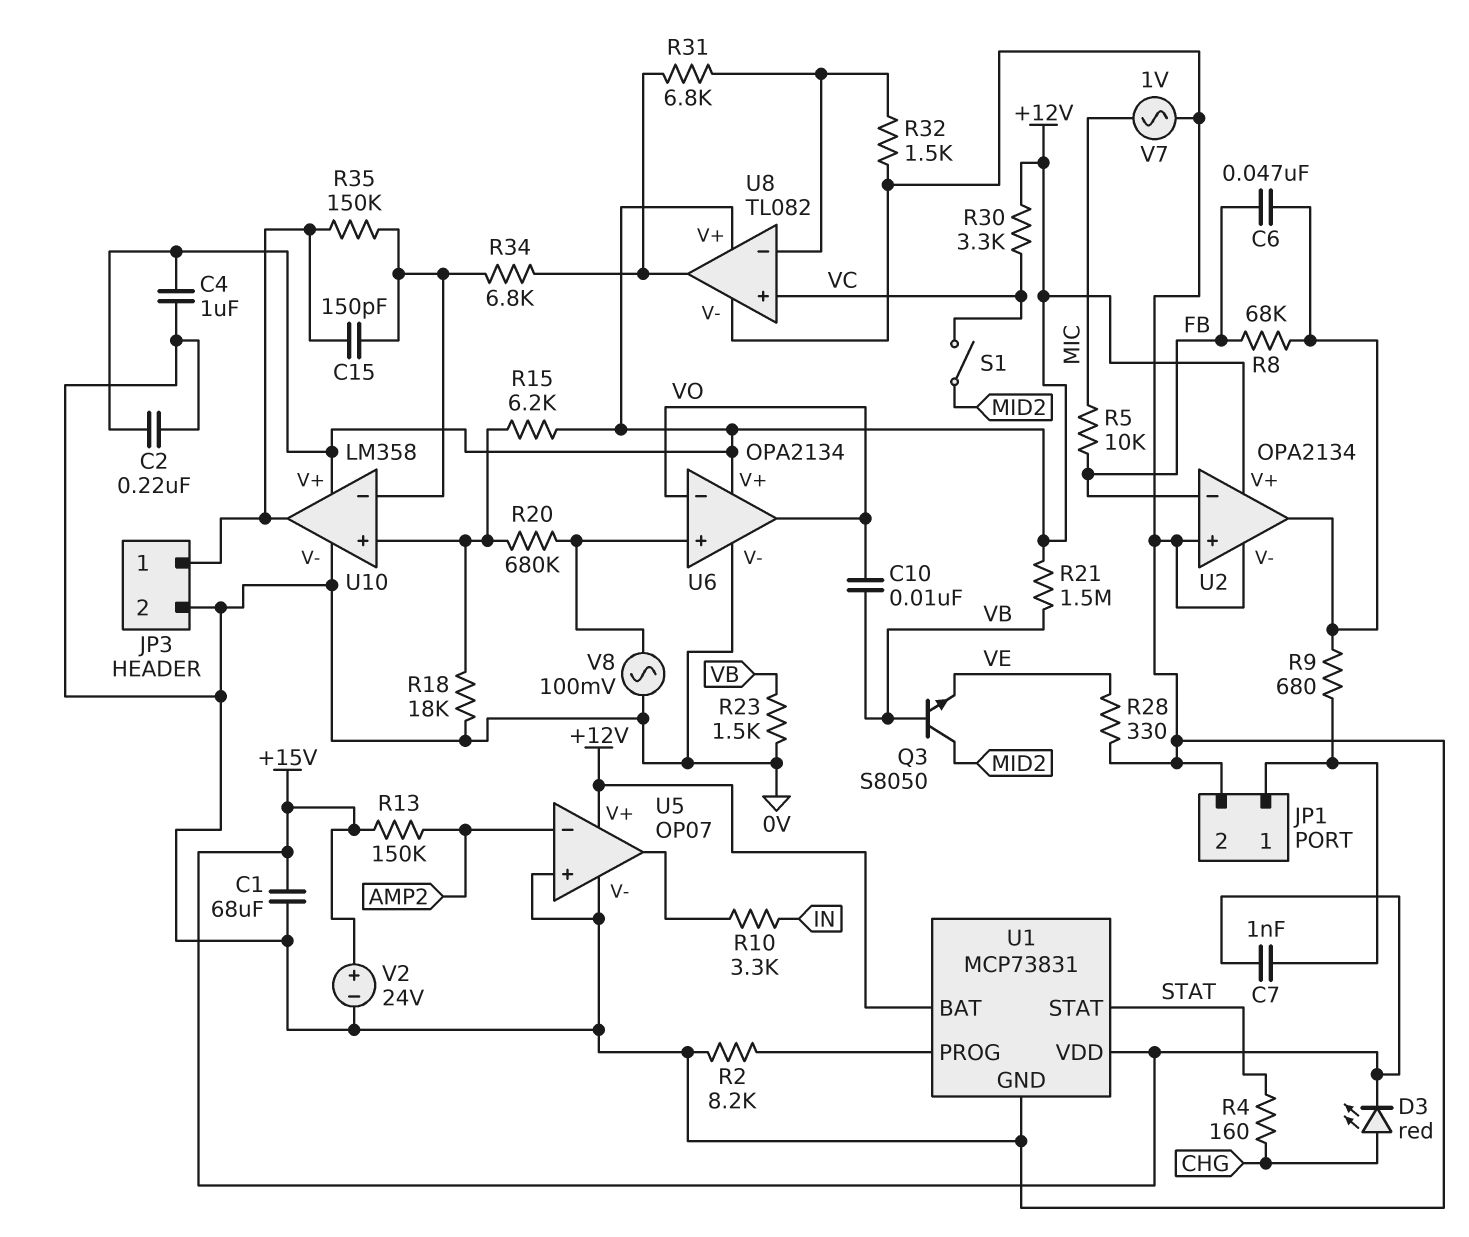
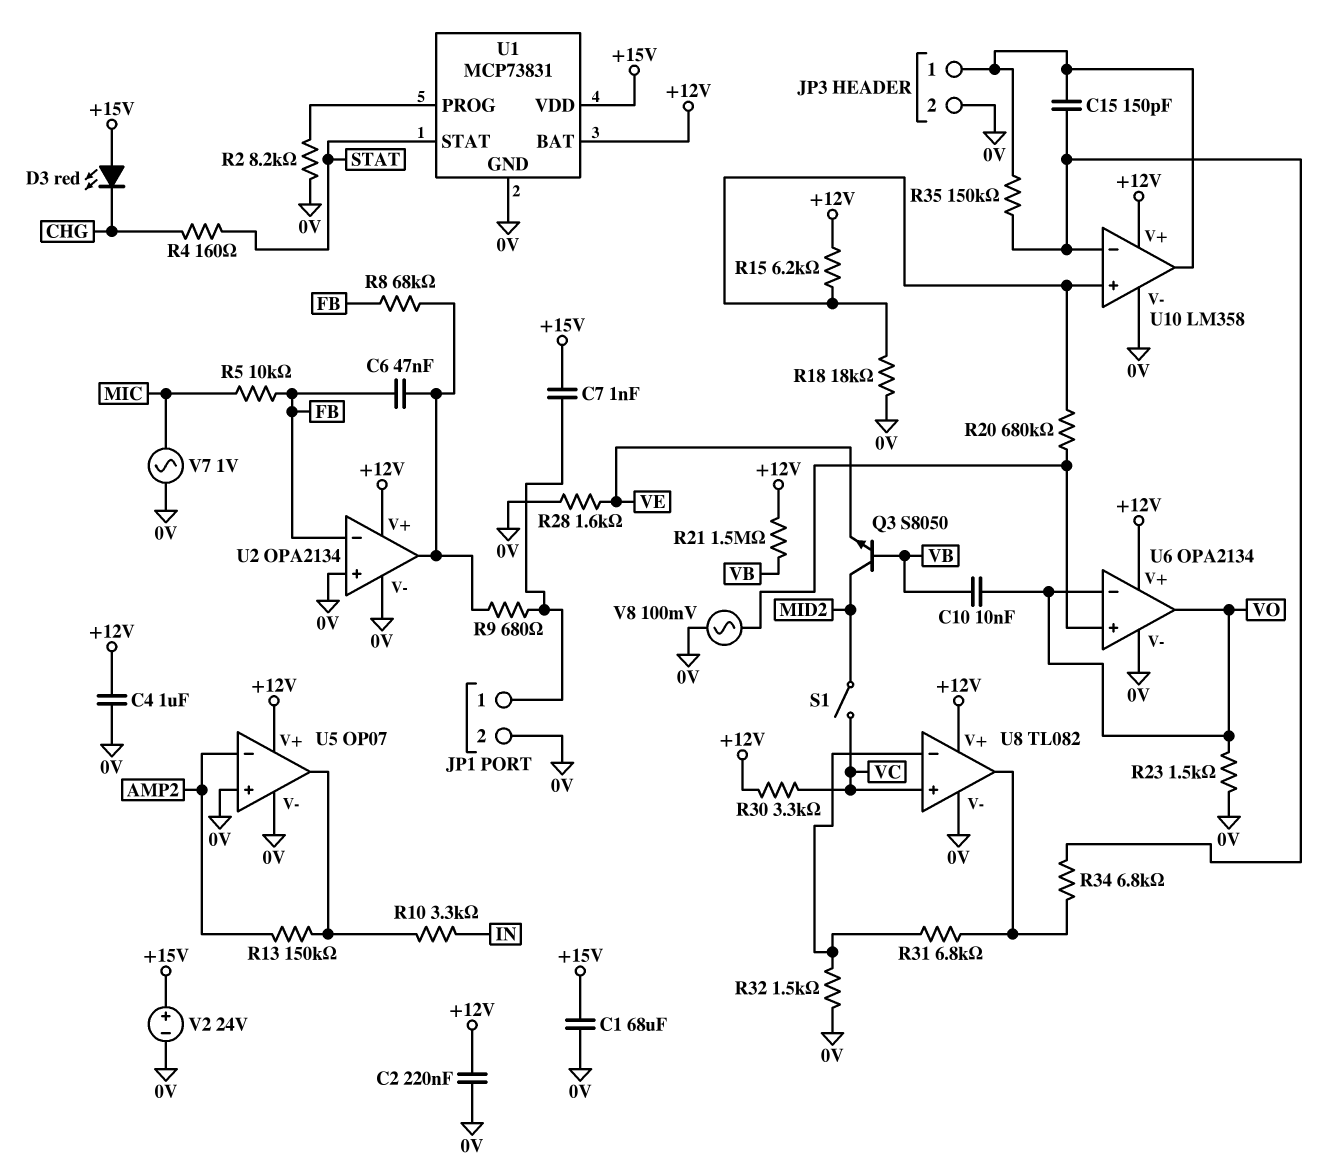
D3: LED red (A CHG, K +15V) -> LED red (A +15V, K CHG)
R13: 150k (+15V, AMP2) -> 150k (AMP2, U5/out)
R23: 1.5k (0V, VB) -> 1.5k (0V, VO)
R28: 330 (0V, VE) -> 1.6k (0V, VE)

